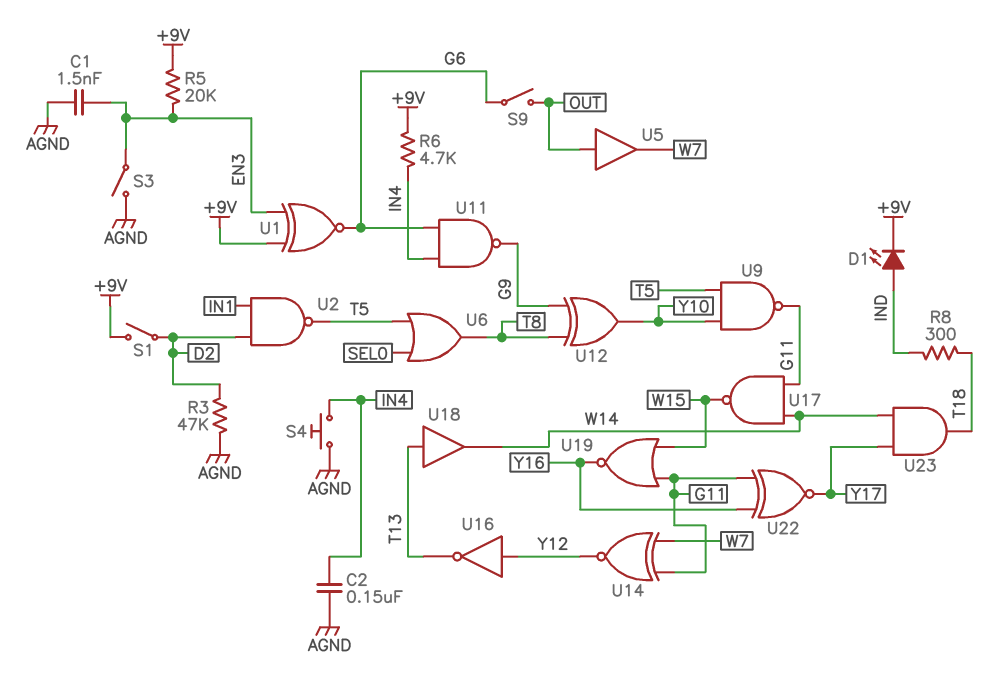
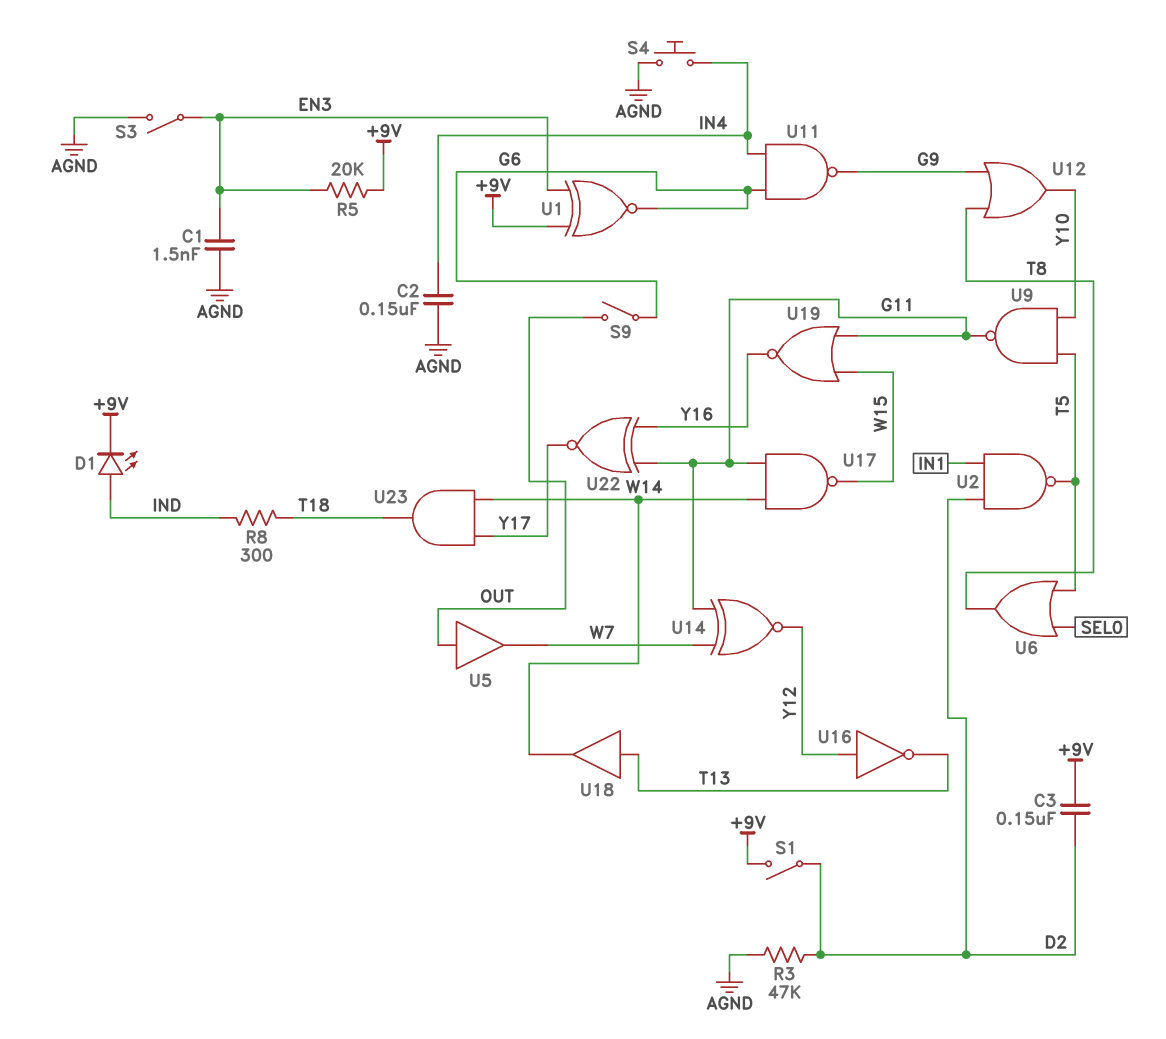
C3: none -> 150nF (+9V, D2)
R6: 4.7k (+9V, IN4) -> none
U12: XOR (in G9, in T8, out Y10) -> OR (in G9, in T8, out Y10)

